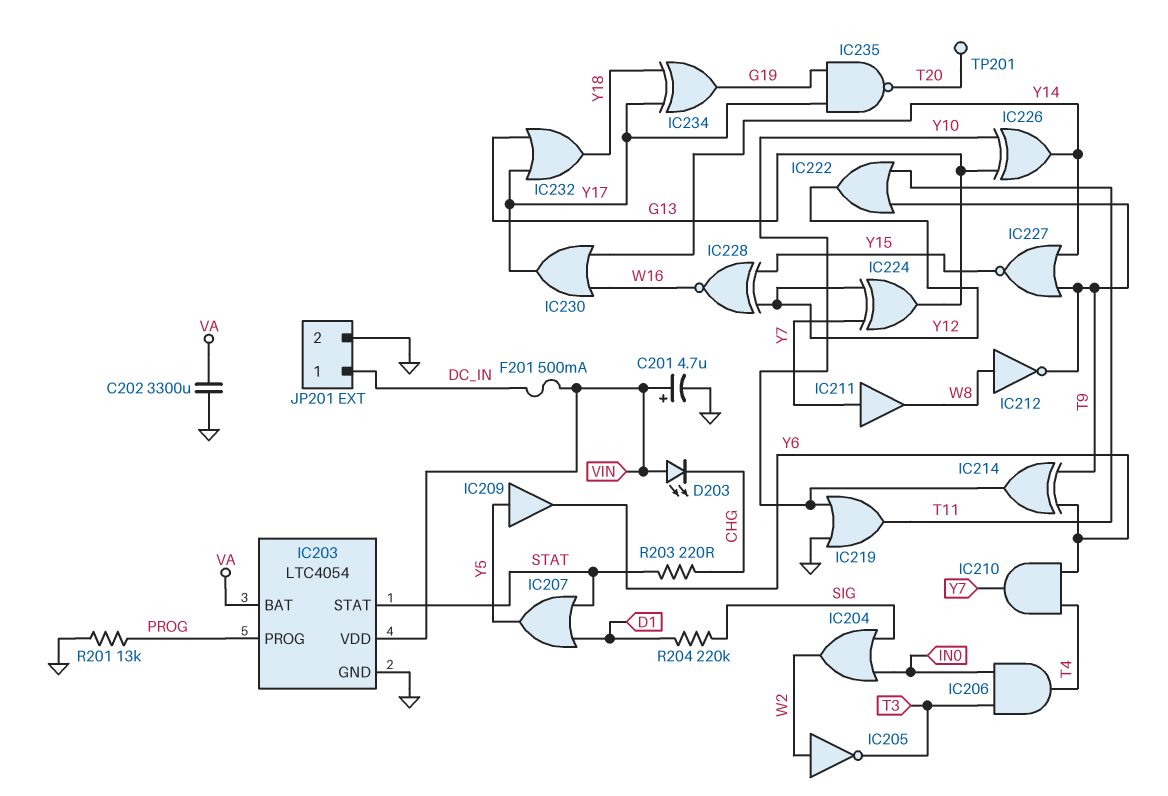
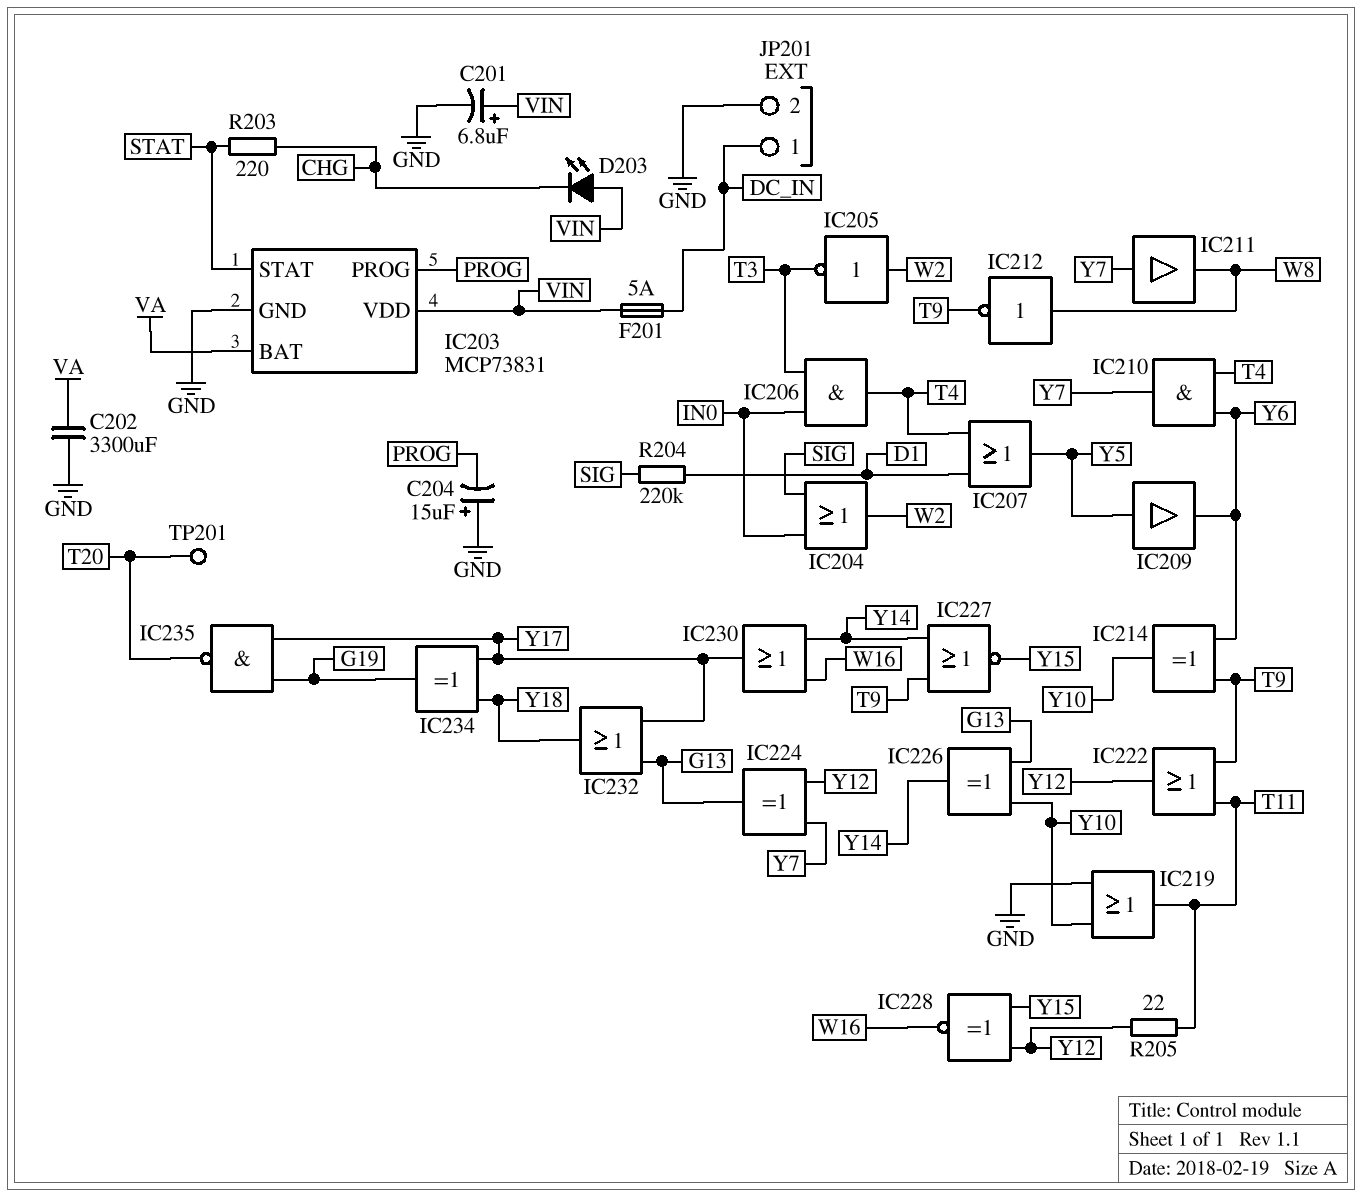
C201: 4.7uF (plus VIN, minus GND) -> 6.8uF (plus VIN, minus GND)
C204: none -> 15uF (plus GND, minus PROG)
F201: 500mA (DC_IN, VIN) -> 5A (DC_IN, VIN)
IC203: LTC4054 -> MCP73831
IC207: OR (in D1, in STAT, out Y5) -> OR (in D1, in T4, out Y5)
R201: 13k (GND, PROG) -> none
R205: none -> 22 (T11, Y12)

